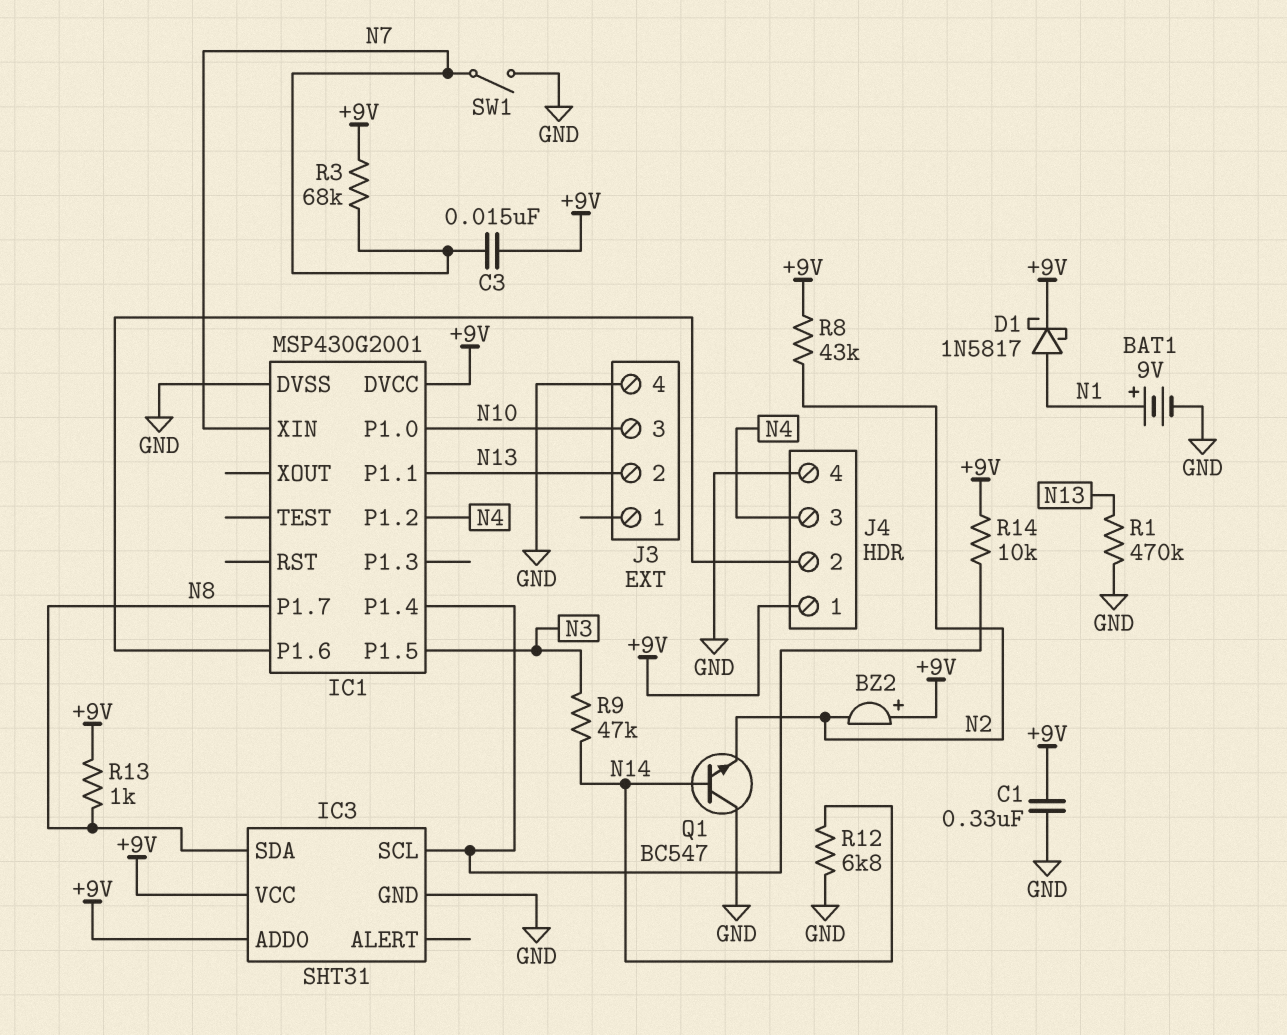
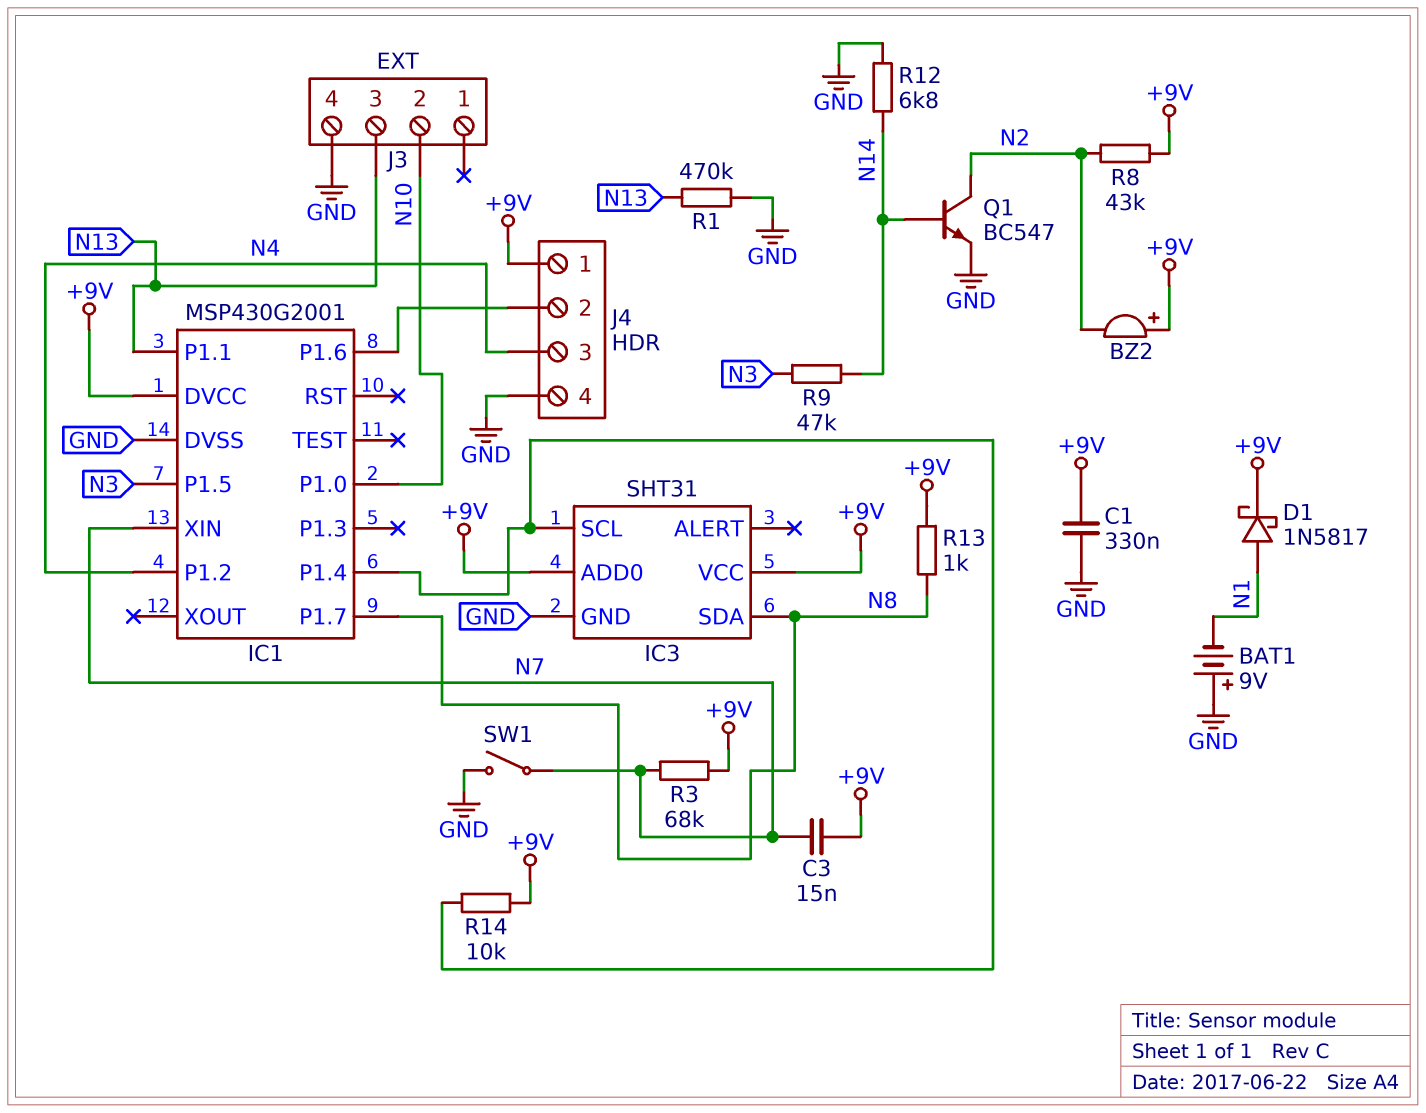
BAT1: 9V (plus N1, minus GND) -> 9V (plus GND, minus N1)
J3 pin 2: N13 -> N10
J3 pin 3: N10 -> N13
Q1: NPN BC547 (B N14, C GND, E N2) -> NPN BC547 (B N14, C N2, E GND)

